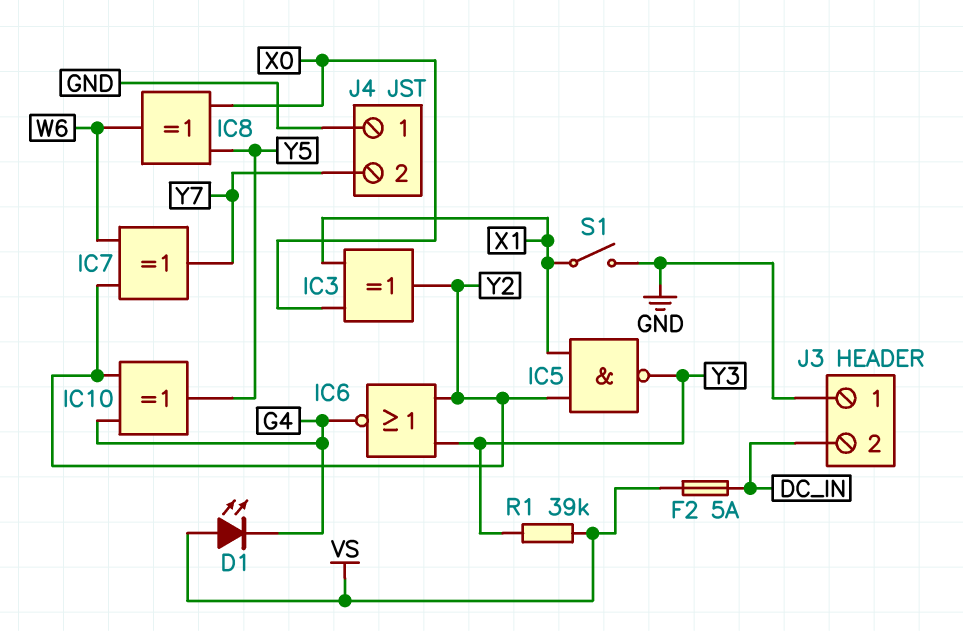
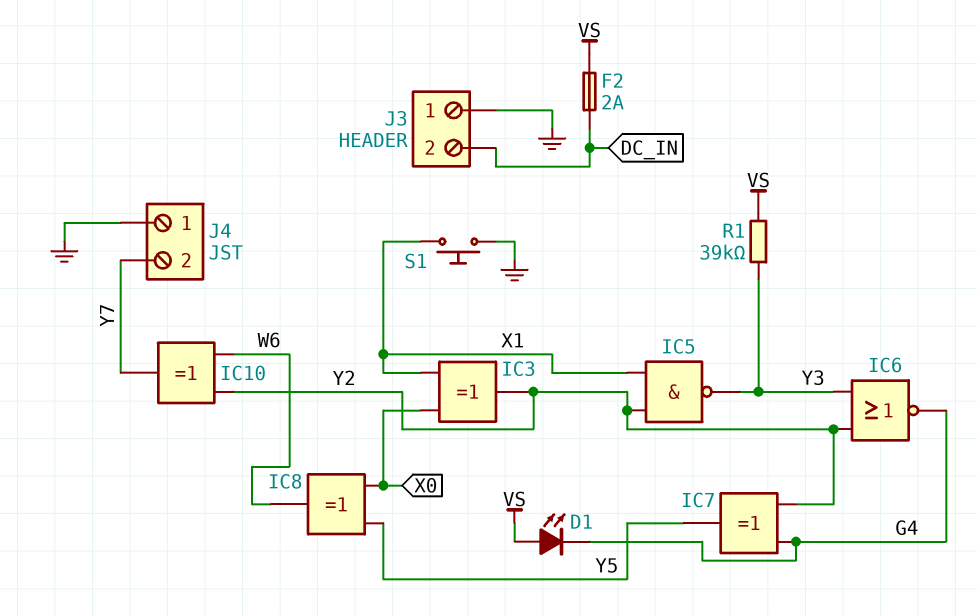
F2: 5A (DC_IN, VS) -> 2A (DC_IN, VS)
IC7: XOR (in W6, in Y2, out Y7) -> XOR (in G4, in Y2, out Y5)
IC10: XOR (in G4, in Y2, out Y5) -> XOR (in W6, in Y2, out Y7)
S1: switch (GND, X1) -> button (GND, X1)

